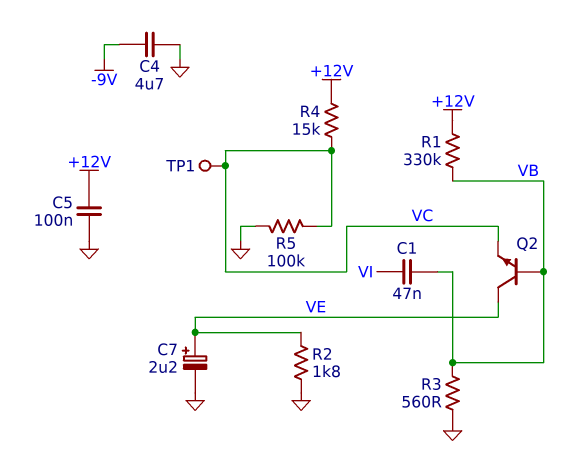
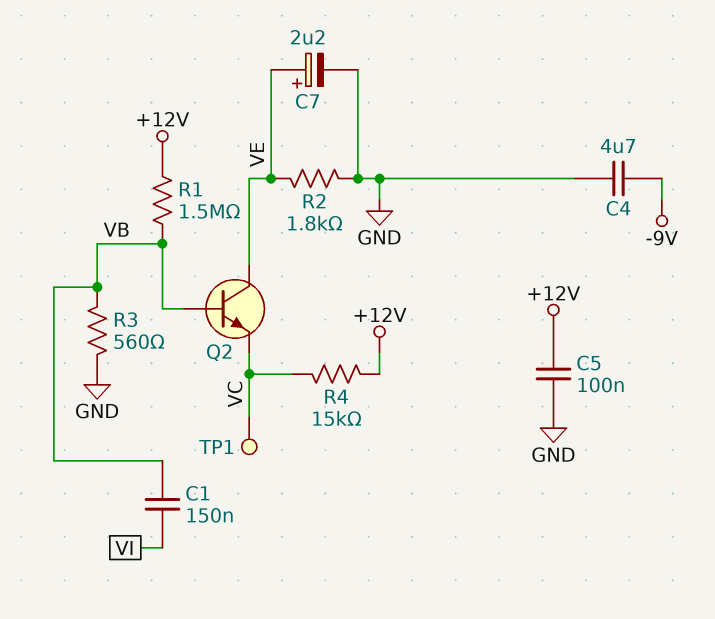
C1: 47nF (VB, VI) -> 150nF (VB, VI)
R1: 330k (+12V, VB) -> 1.5M (+12V, VB)
R5: 100k (GND, VC) -> none

